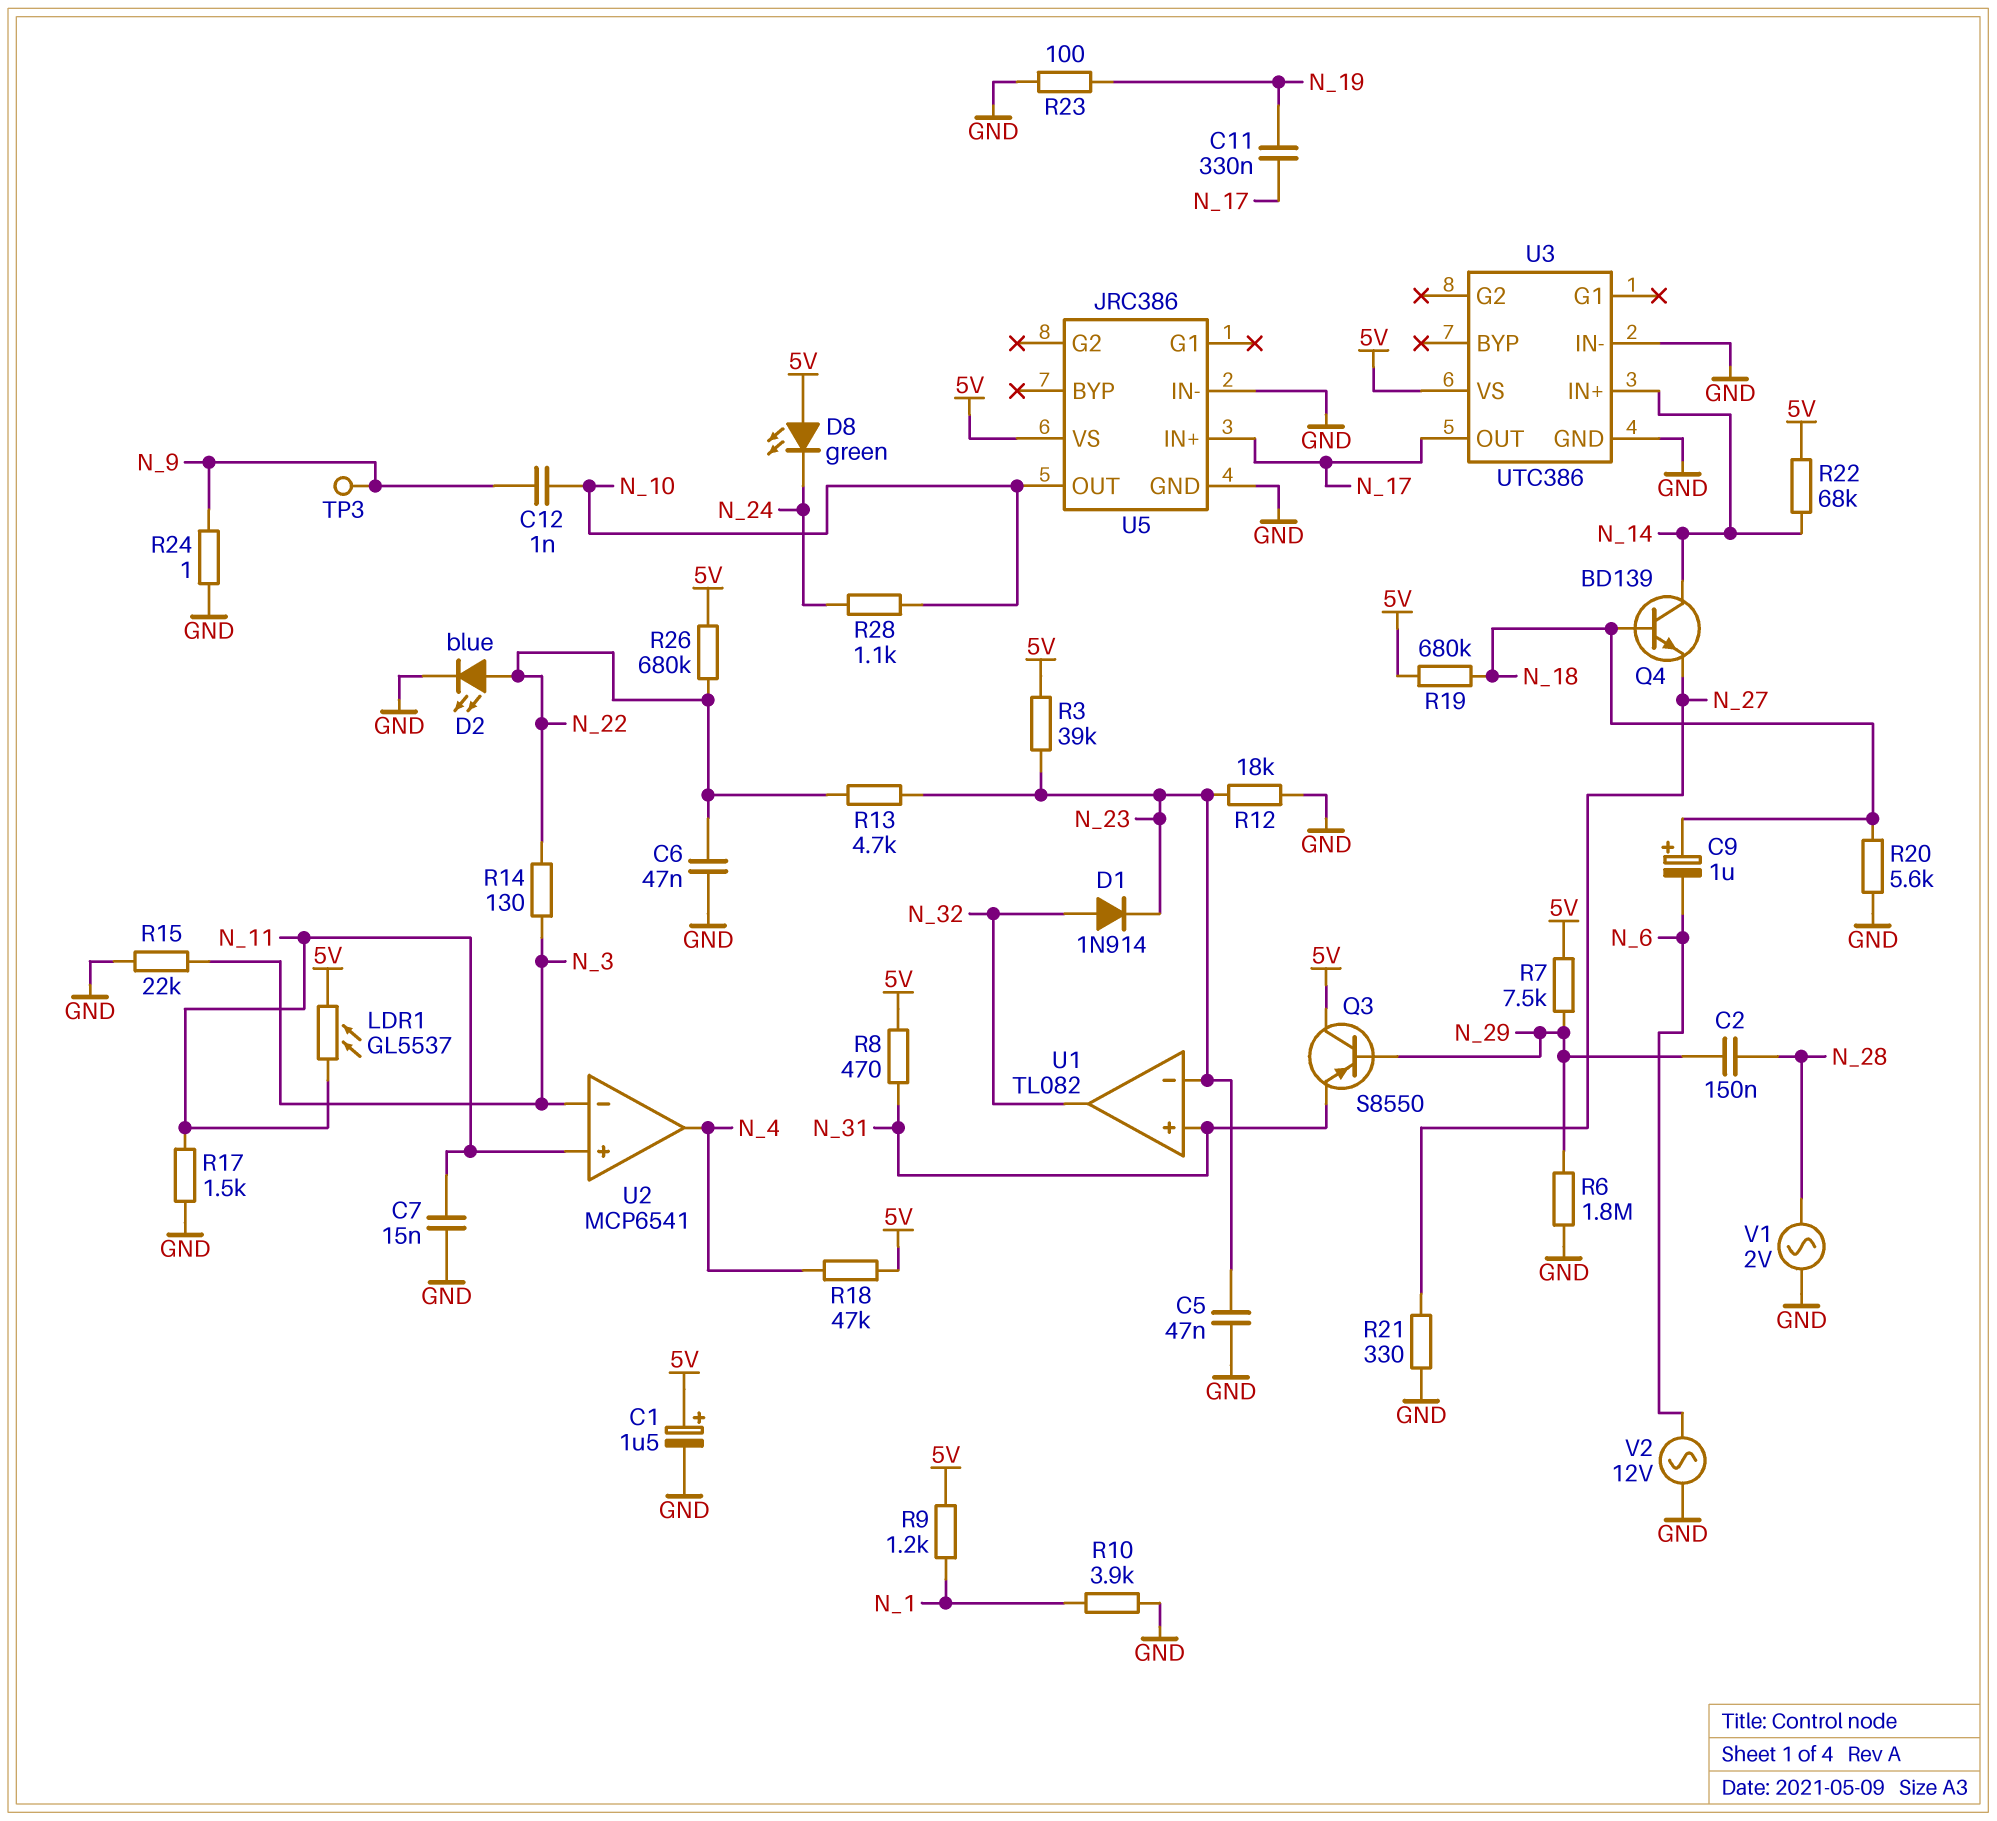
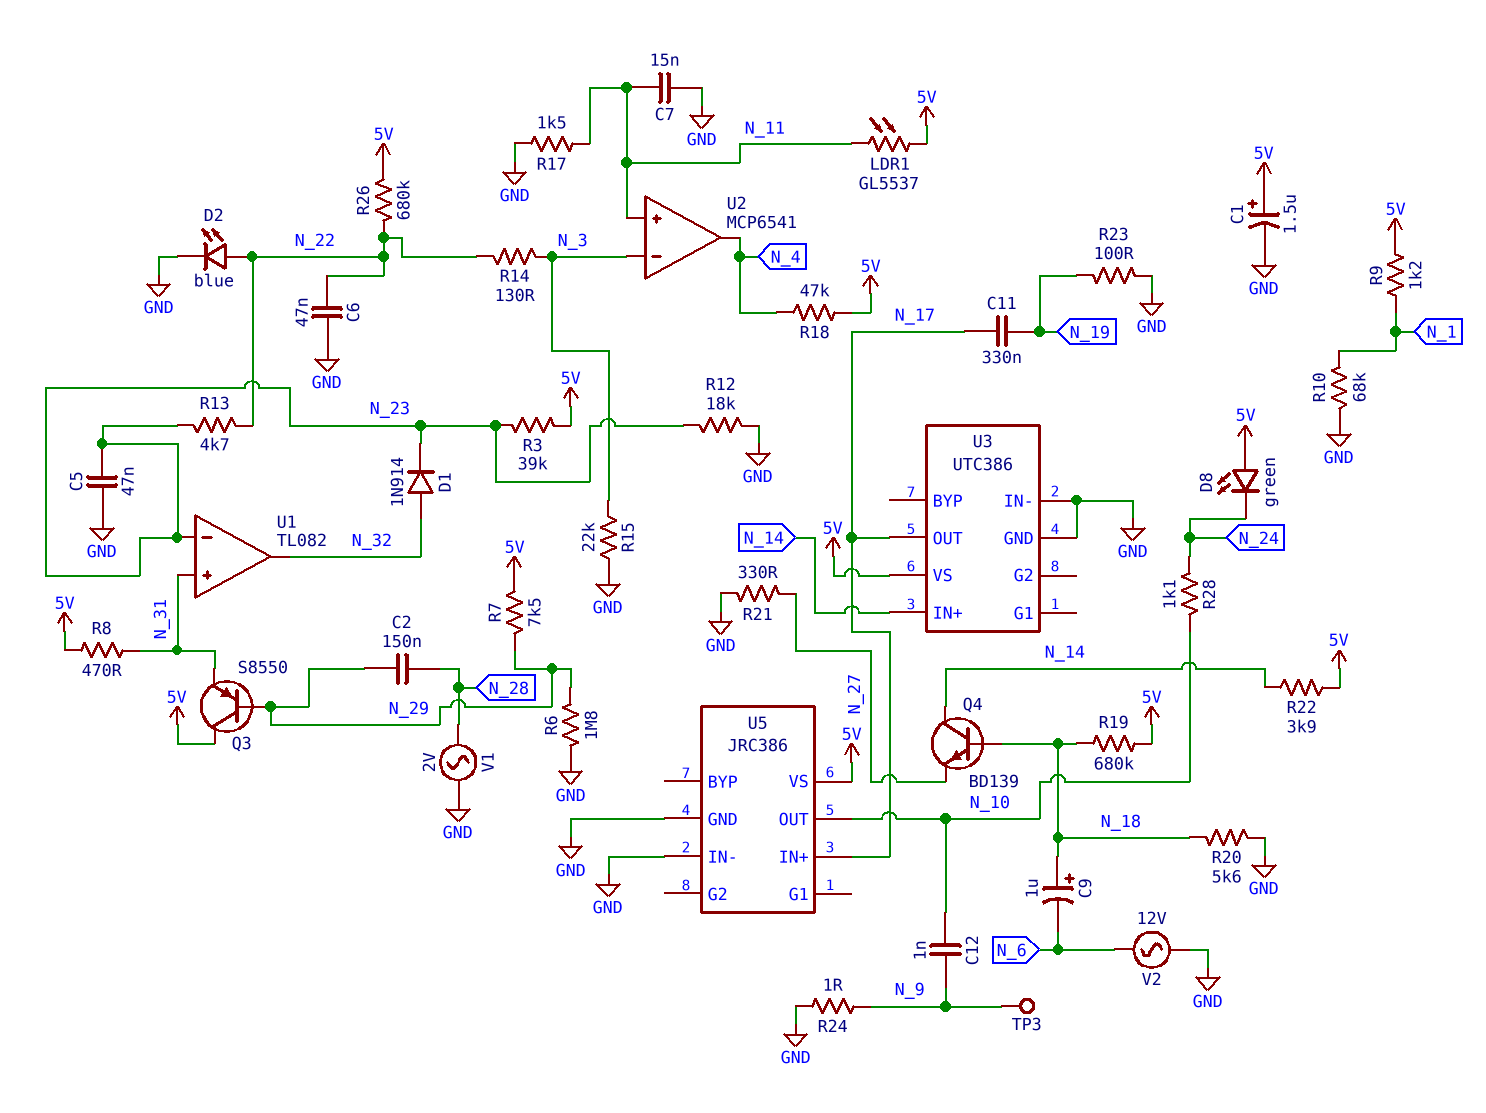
R10: 3.9k (GND, N_1) -> 68k (GND, N_1)
R22: 68k (5V, N_14) -> 3.9k (5V, N_14)

